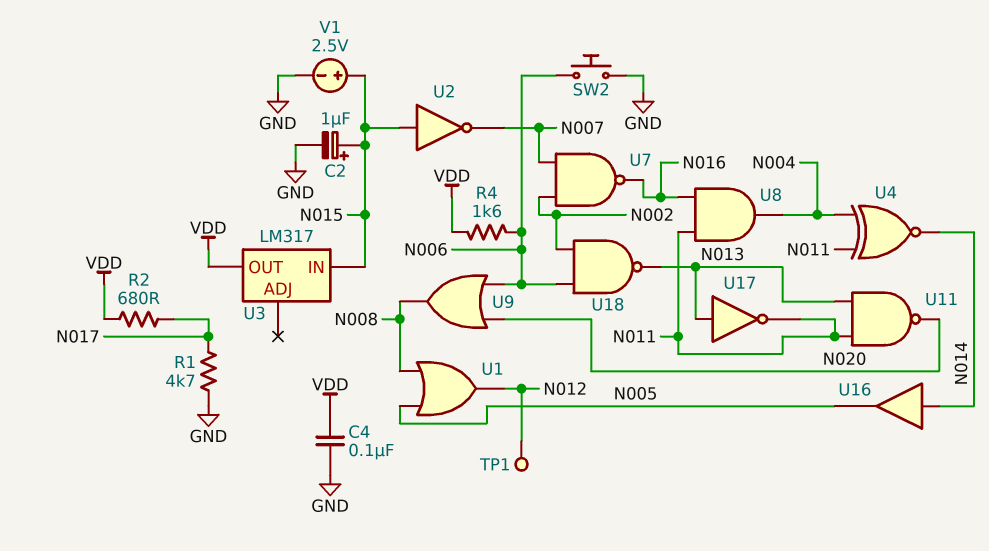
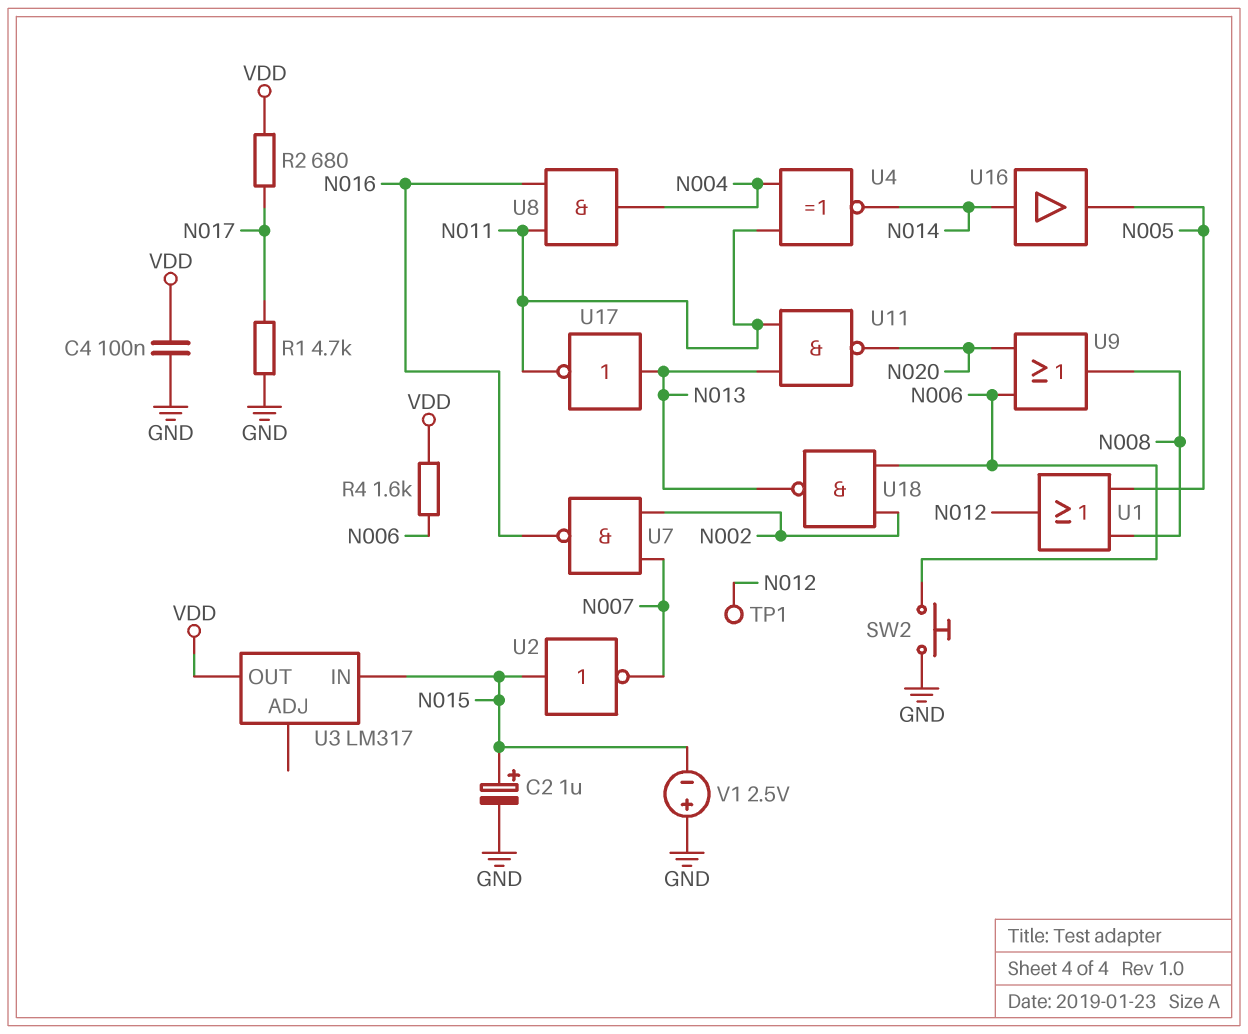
V1: 2.5V (plus N015, minus GND) -> 2.5V (plus GND, minus N015)

